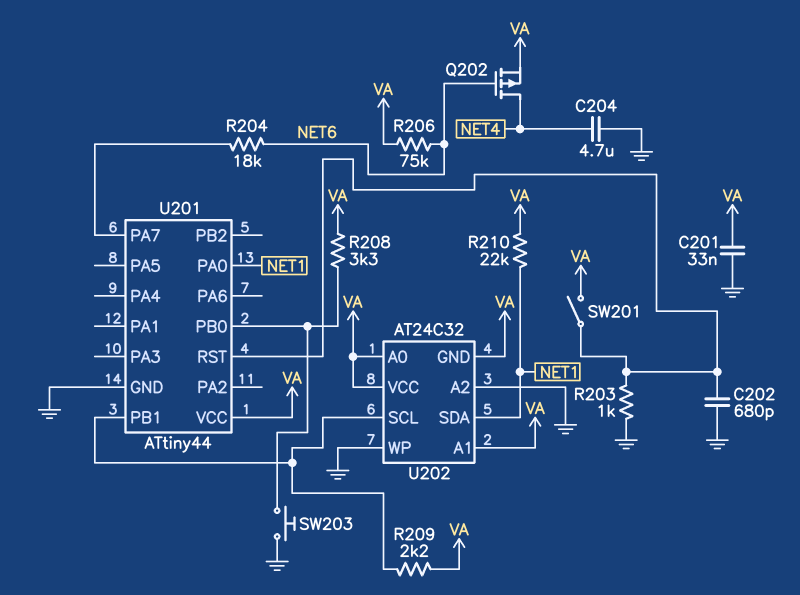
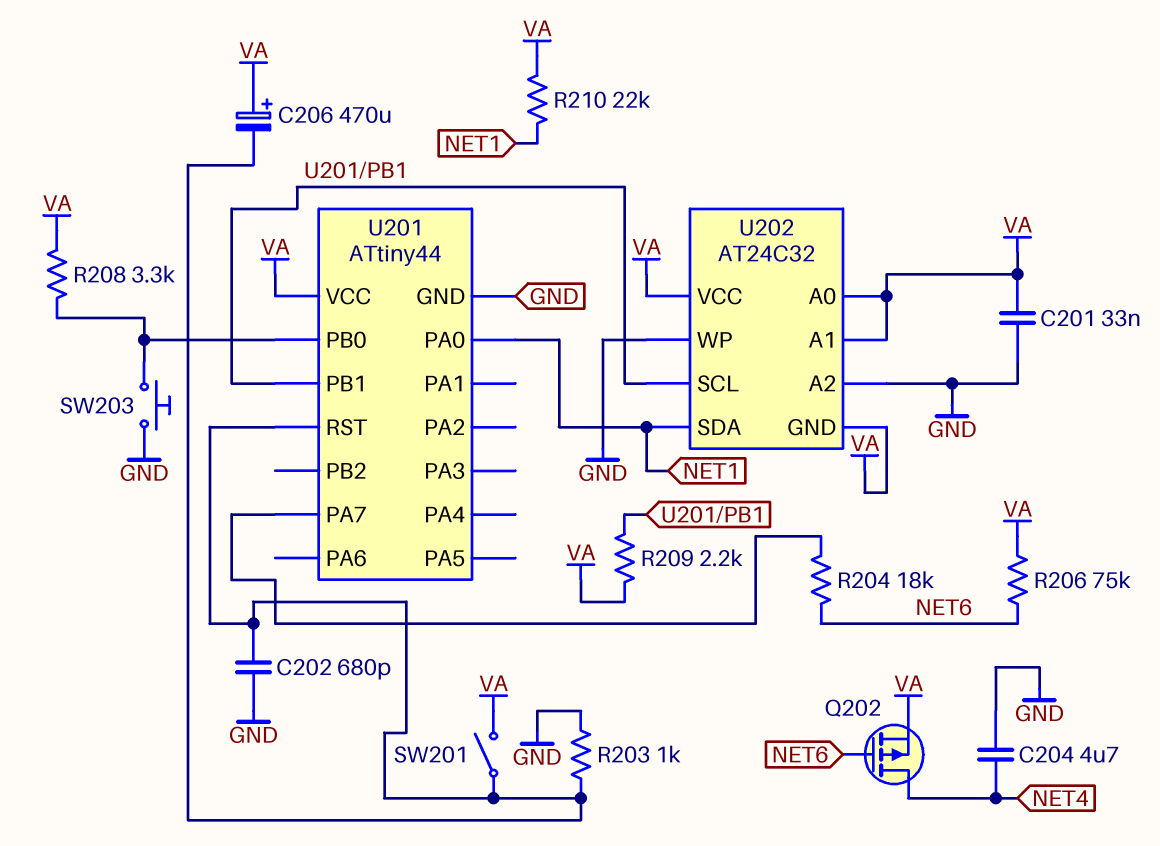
C206: none -> 470uF (plus VA, minus U201/RST)

